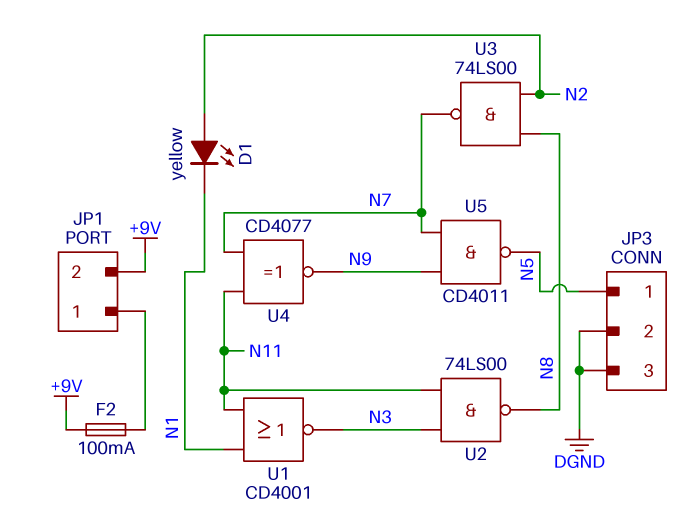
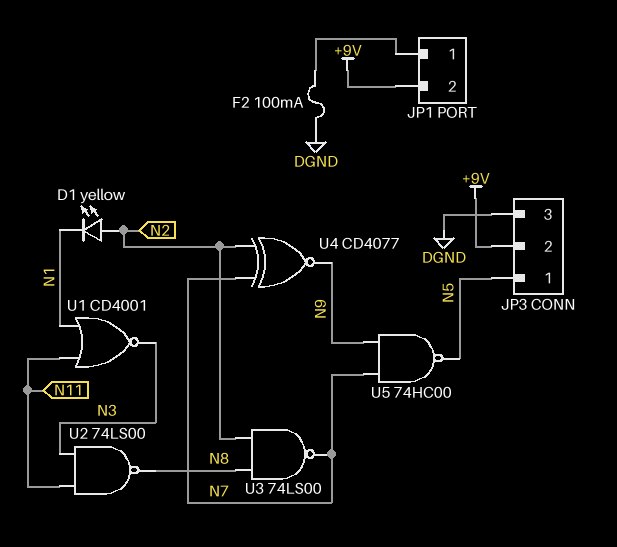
F2: 100mA (+9V, JP1/1) -> 100mA (DGND, JP1/1)
JP3 pin 2: DGND -> +9V
U4: XNOR CD4077 (in N7, in N11, out N9) -> XNOR CD4077 (in N2, in N7, out N9)
U5: NAND CD4011 (in N7, in N9, out N5) -> NAND 74HC00 (in N7, in N9, out N5)

